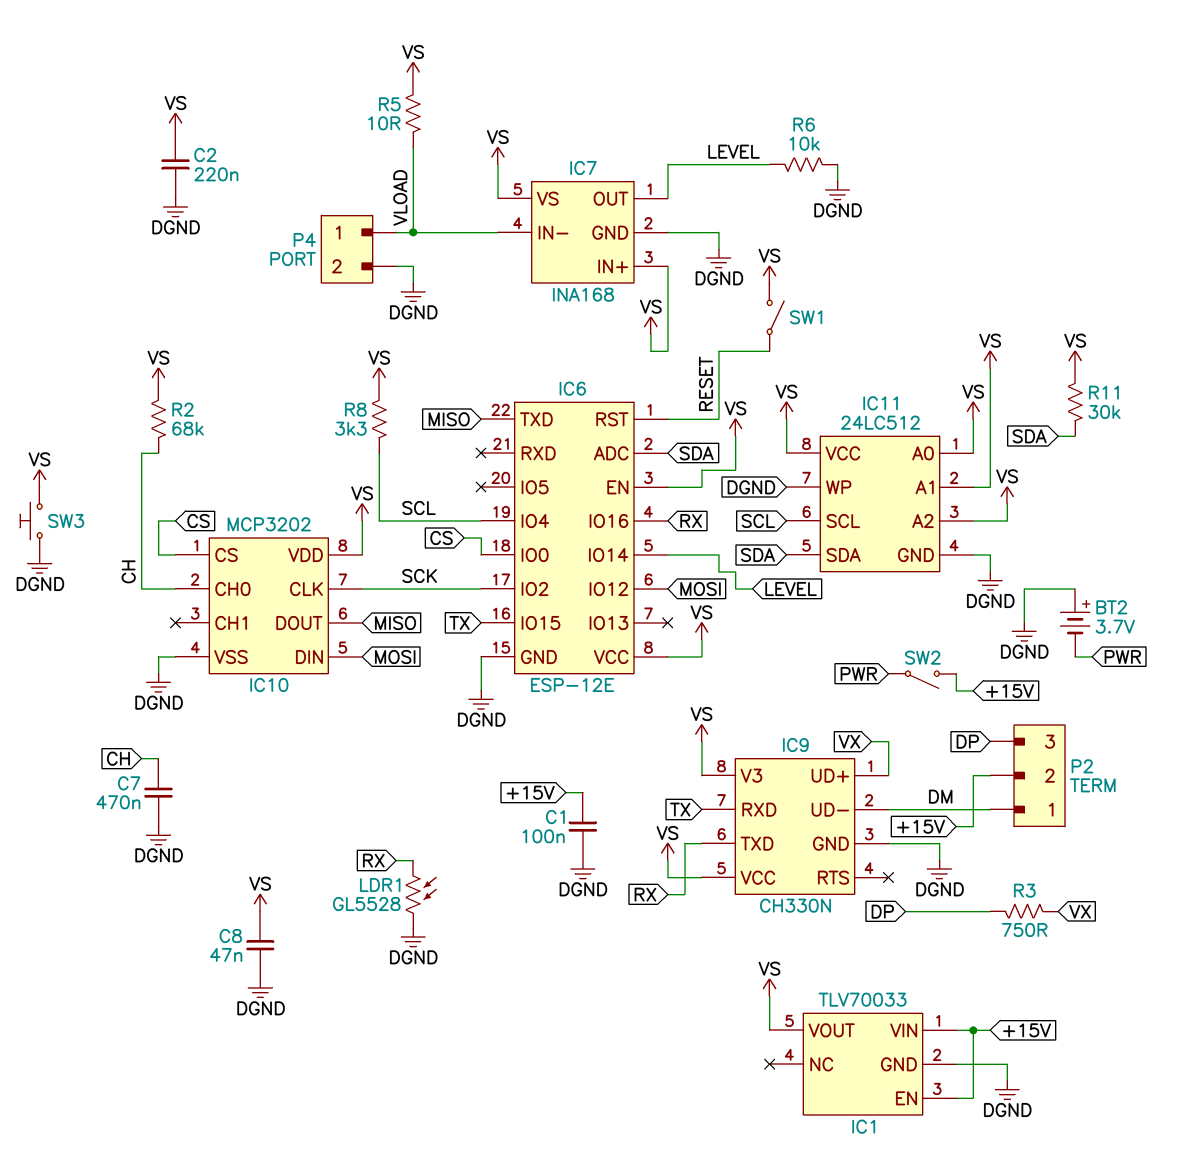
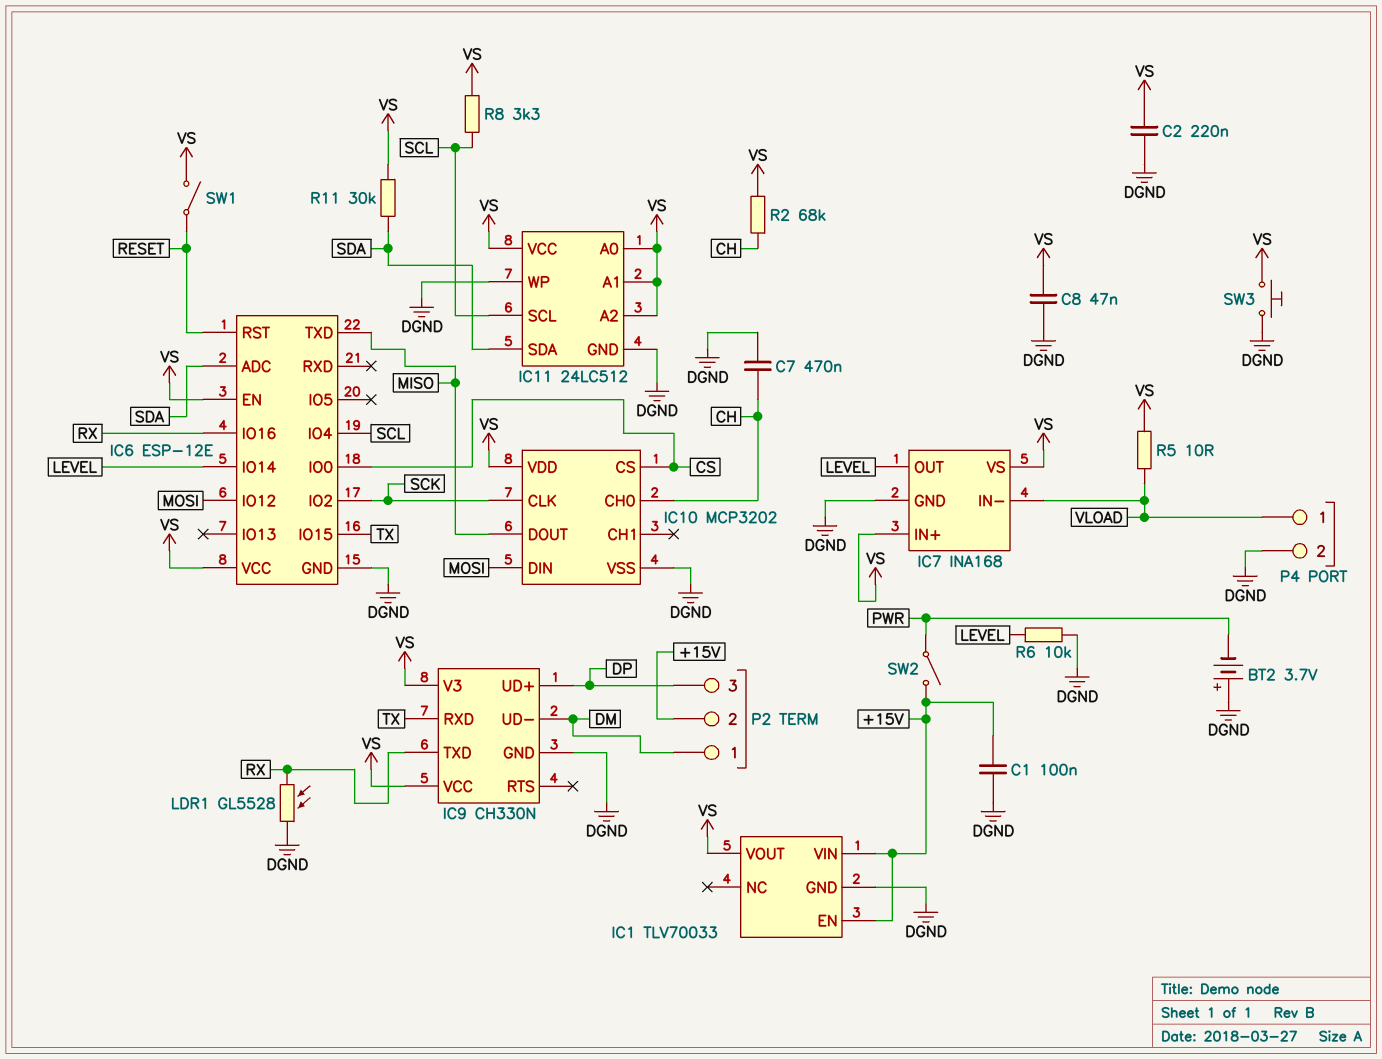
IC9 pin UD+: VX -> DP
R3: 750 (DP, VX) -> none

